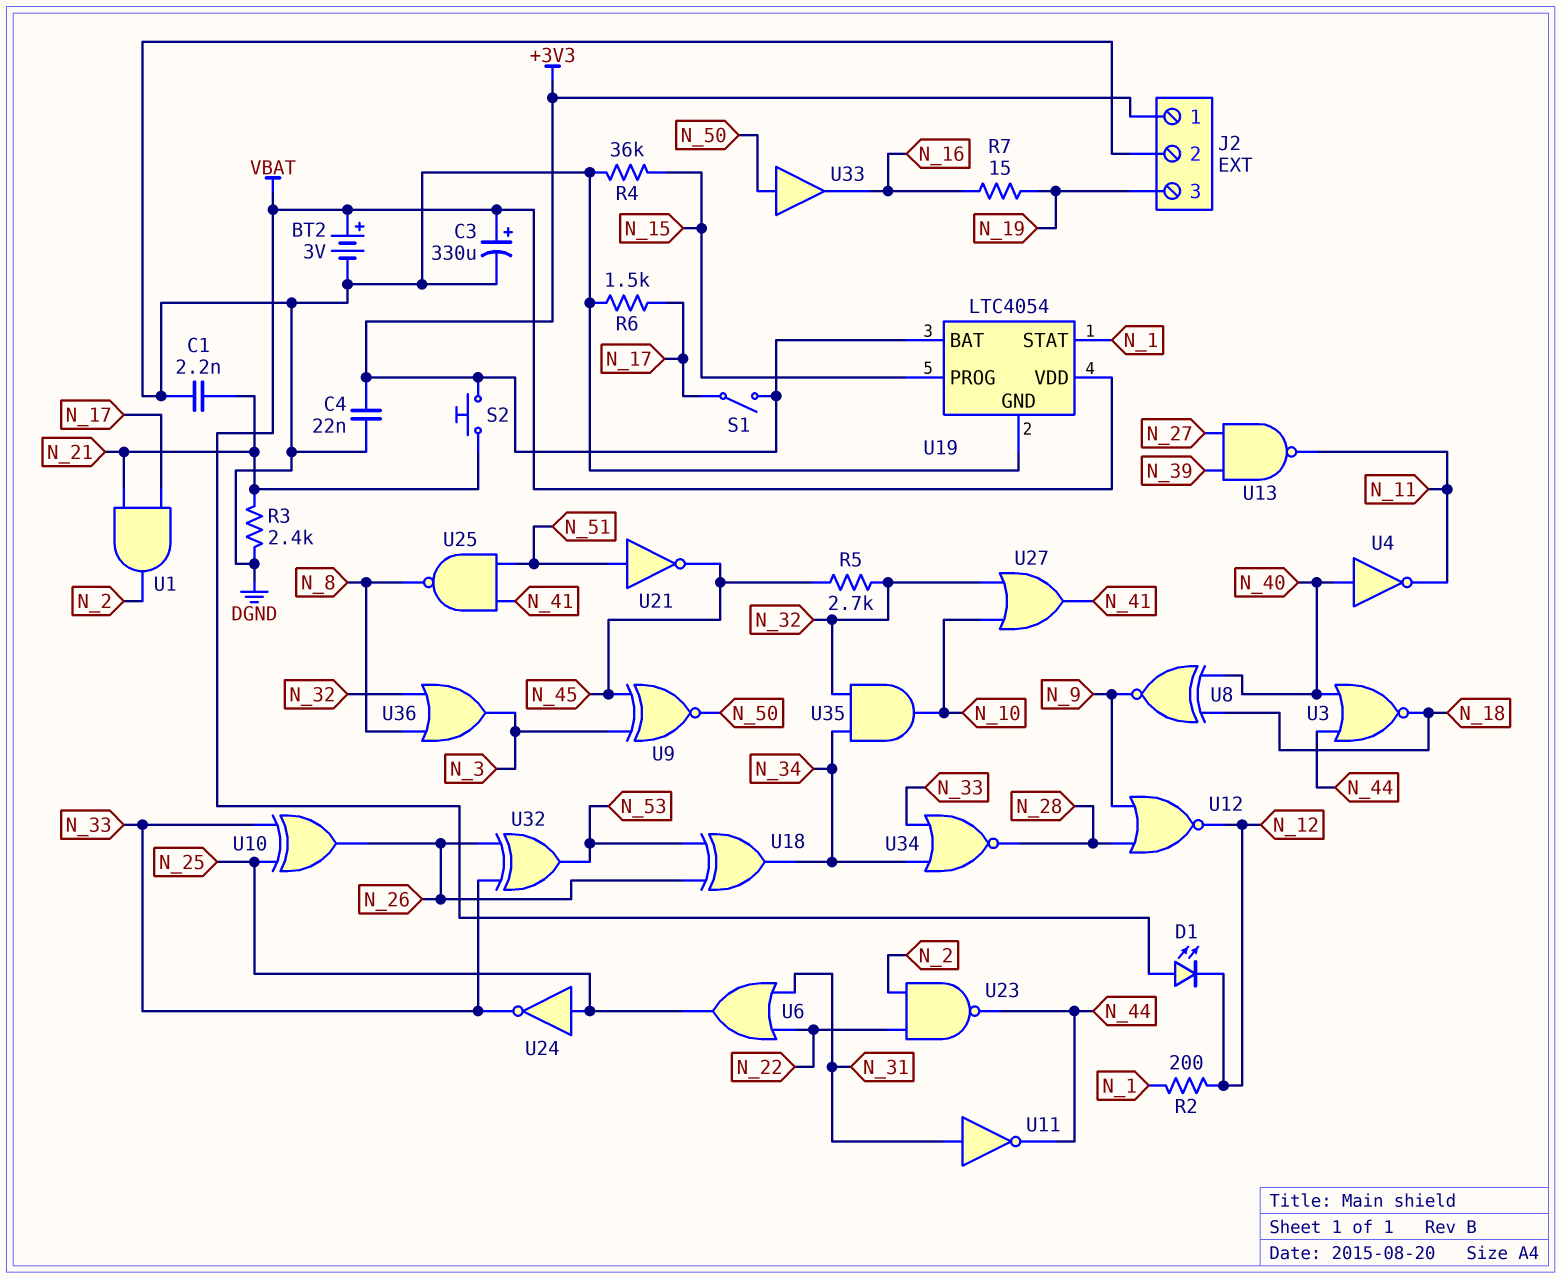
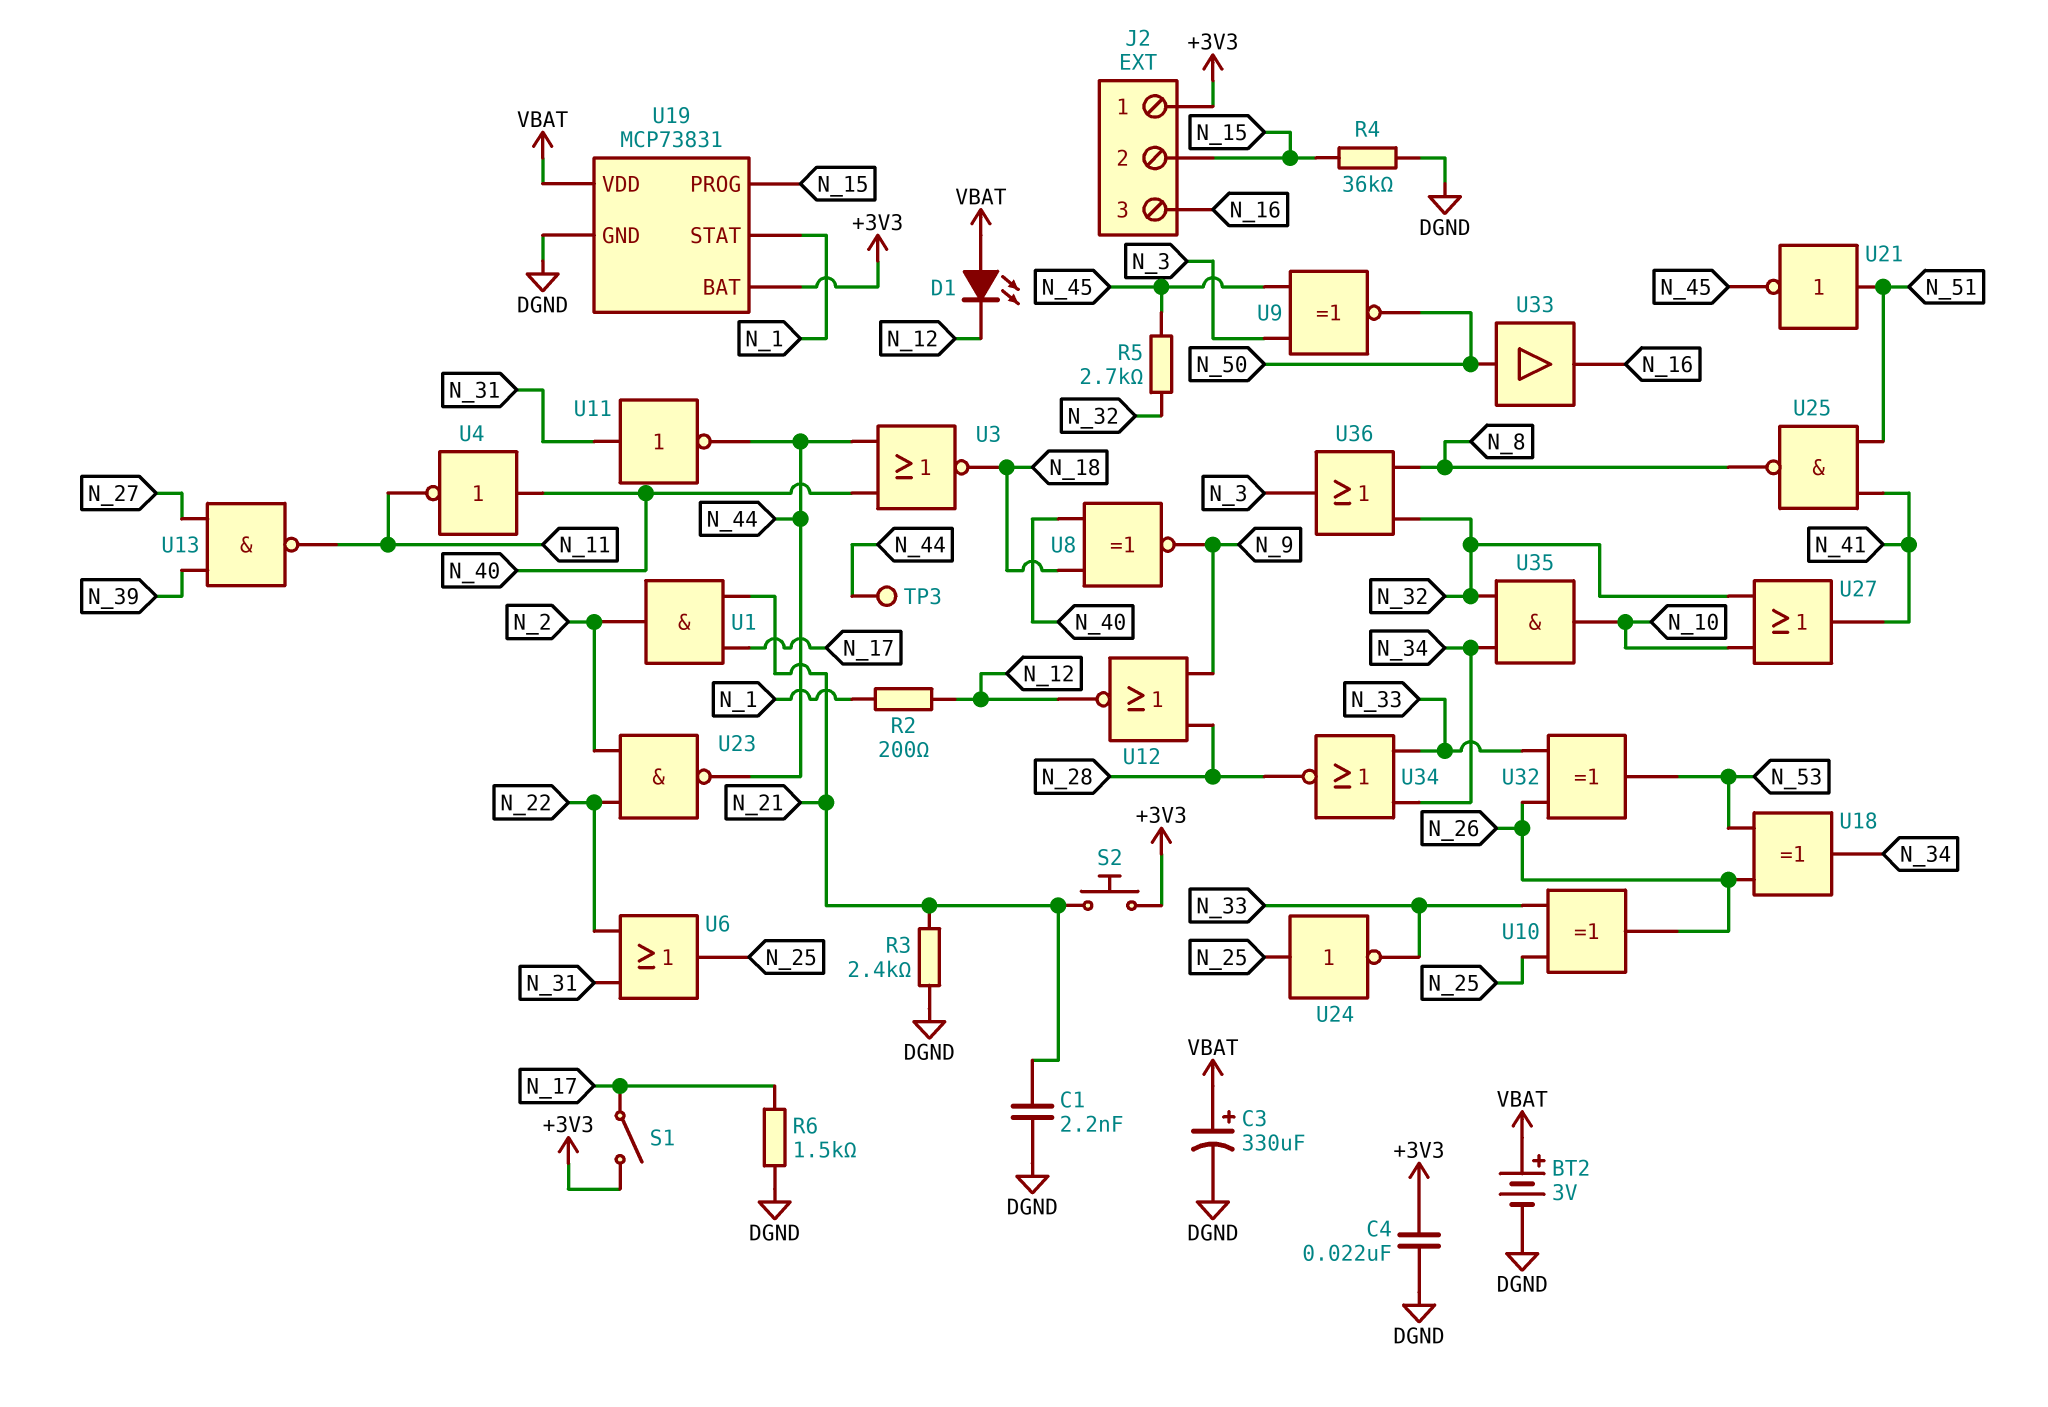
J2 pin 2: DGND -> N_15
J2 pin 3: N_19 -> N_16
R7: 15 (N_16, N_19) -> none
TP3: none -> test point (N_44)
U19: LTC4054 -> MCP73831

